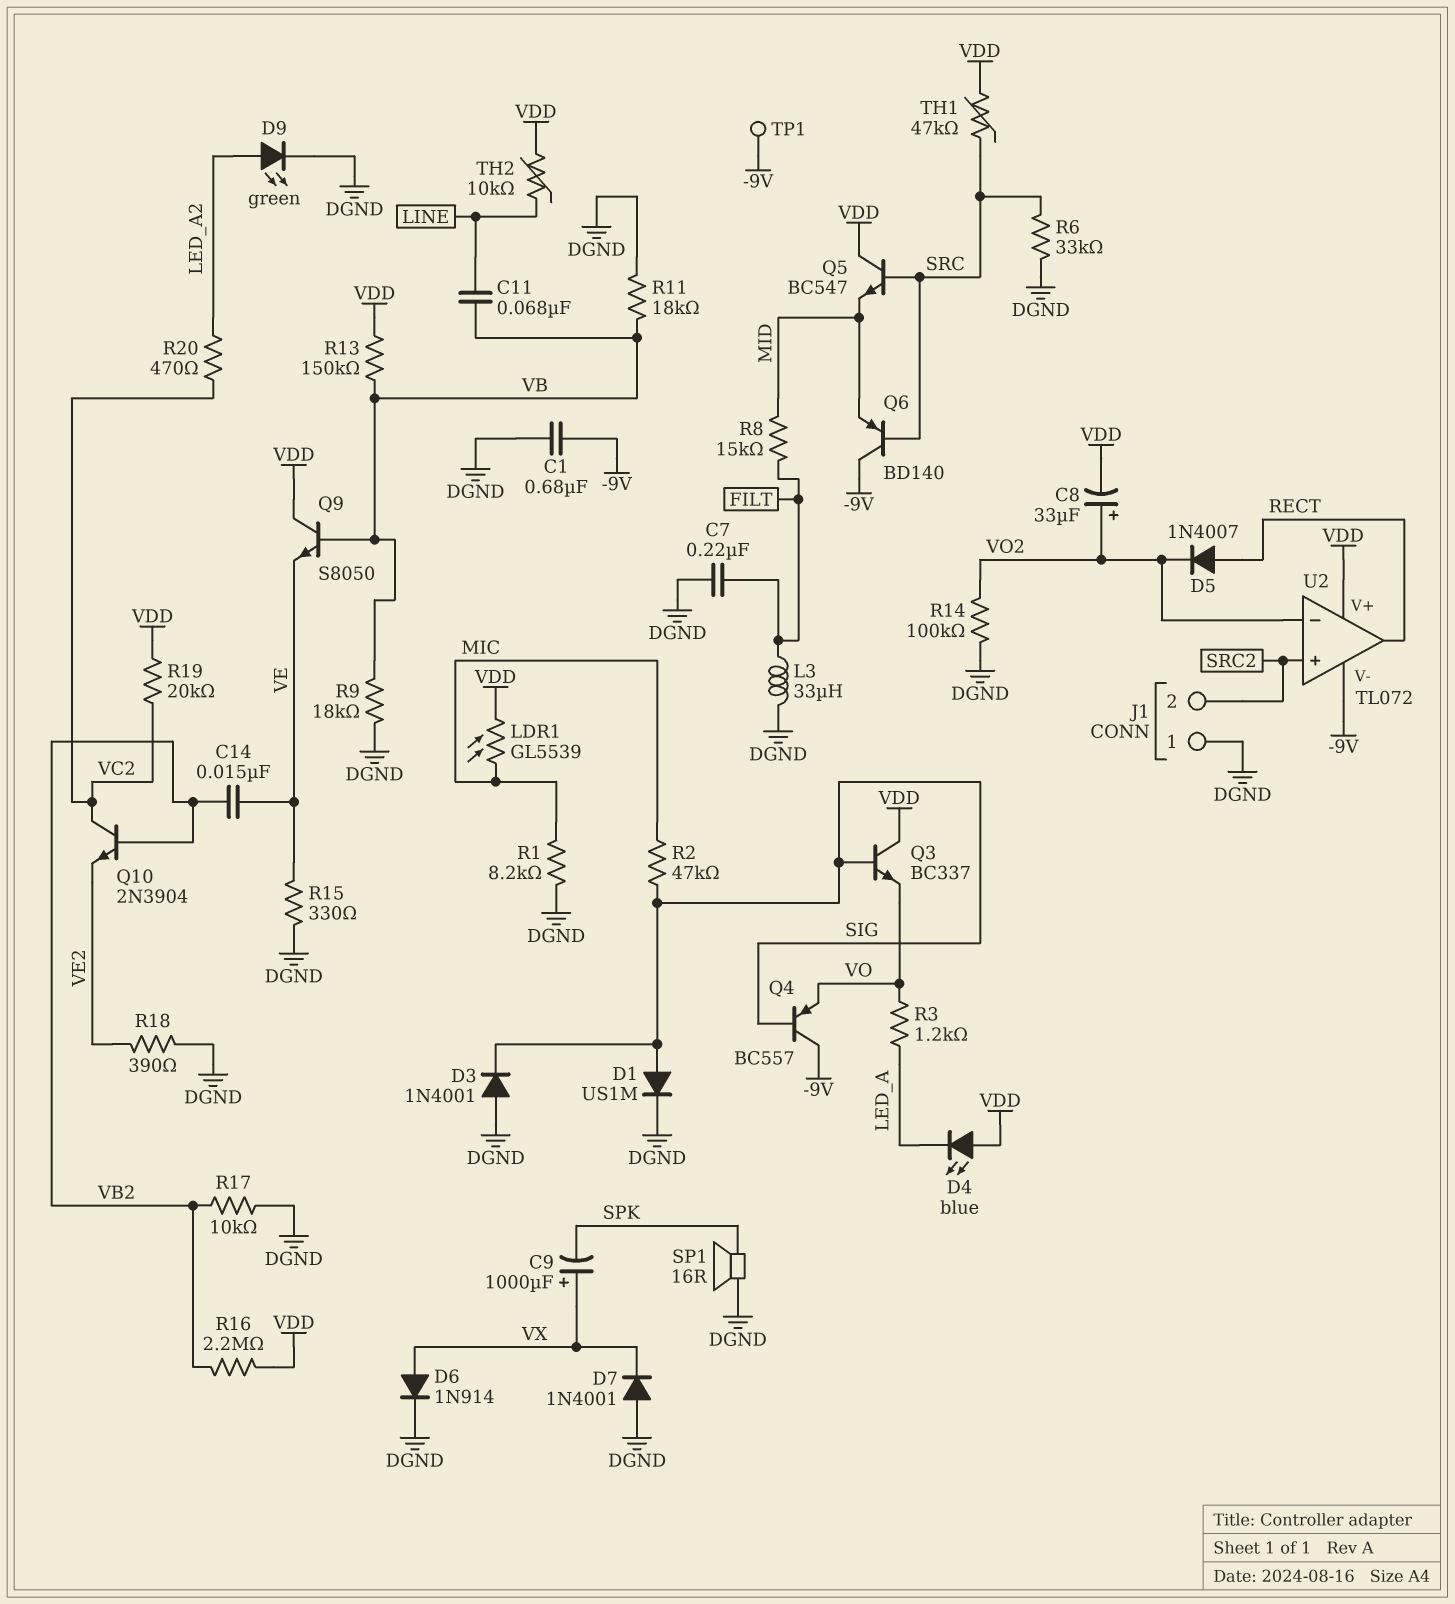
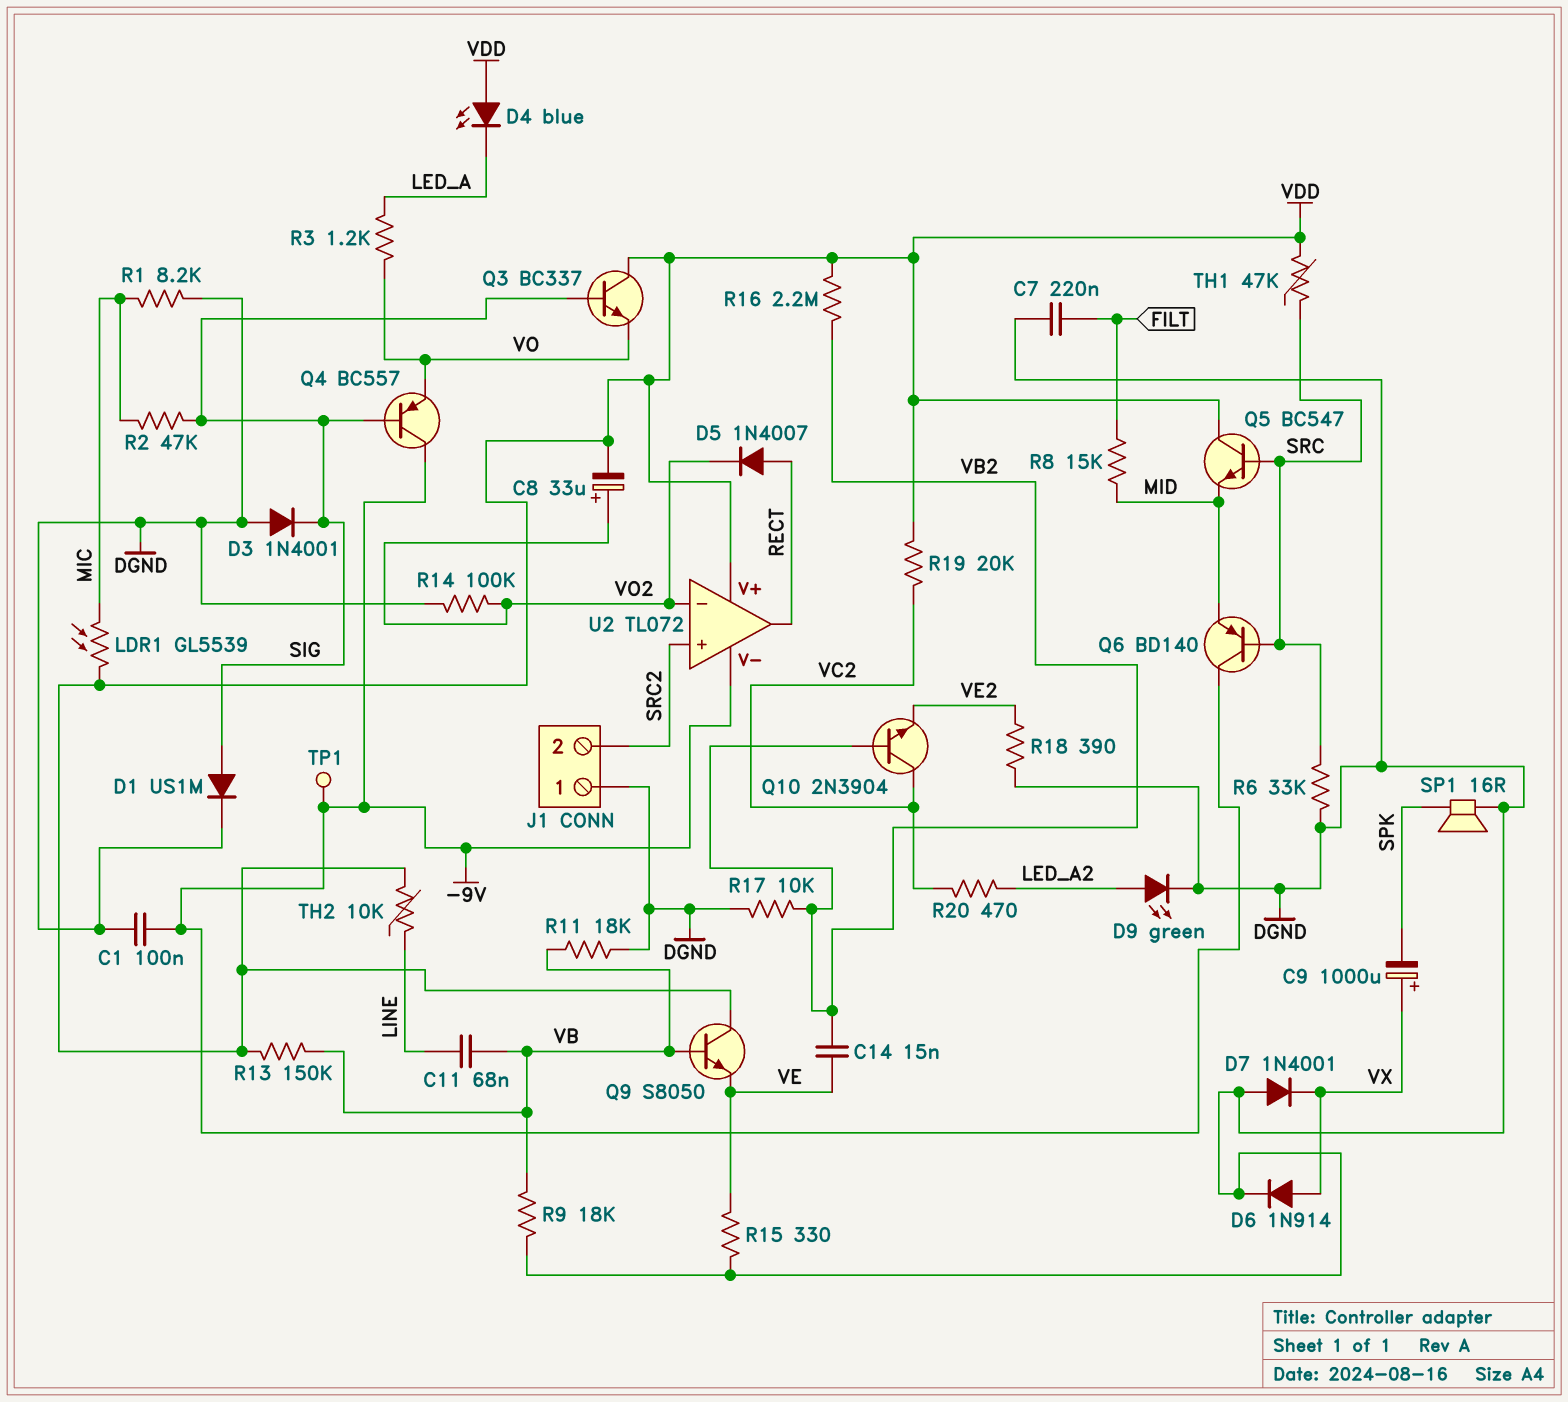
C1: 680nF (-9V, DGND) -> 100nF (-9V, DGND)
L3: 33uH (DGND, FILT) -> none

